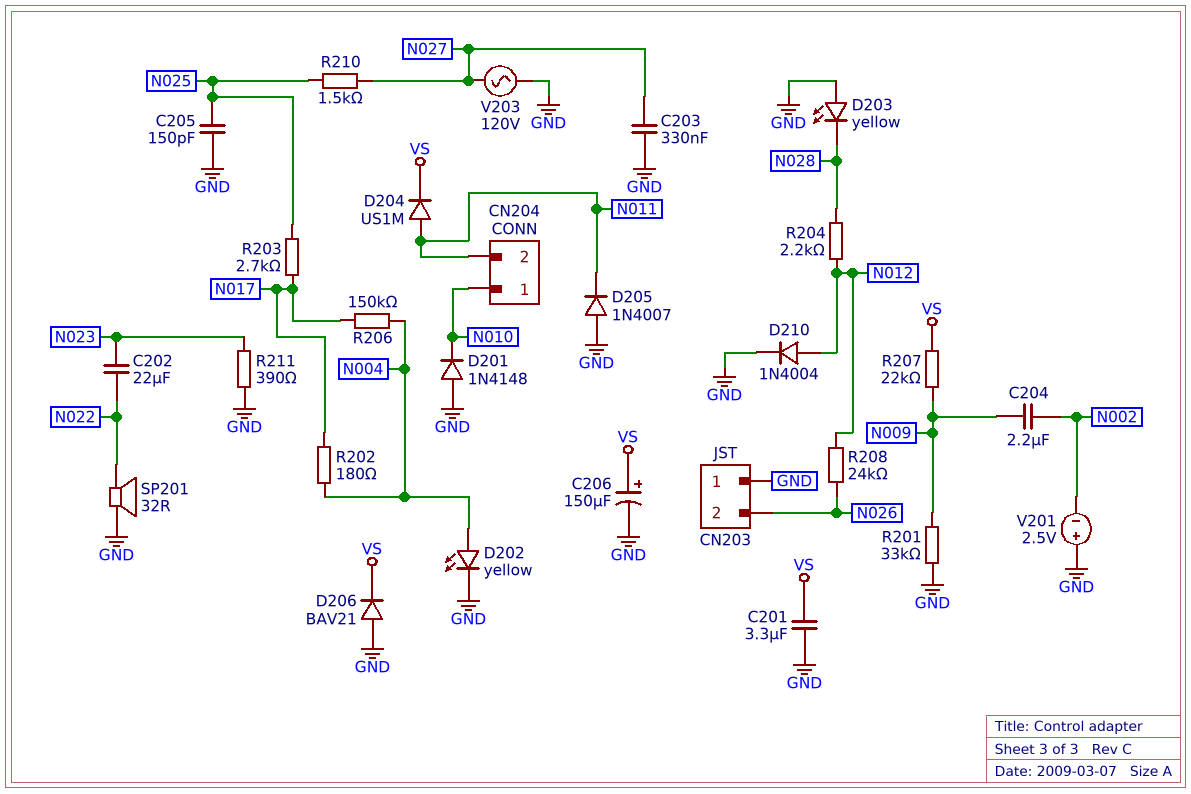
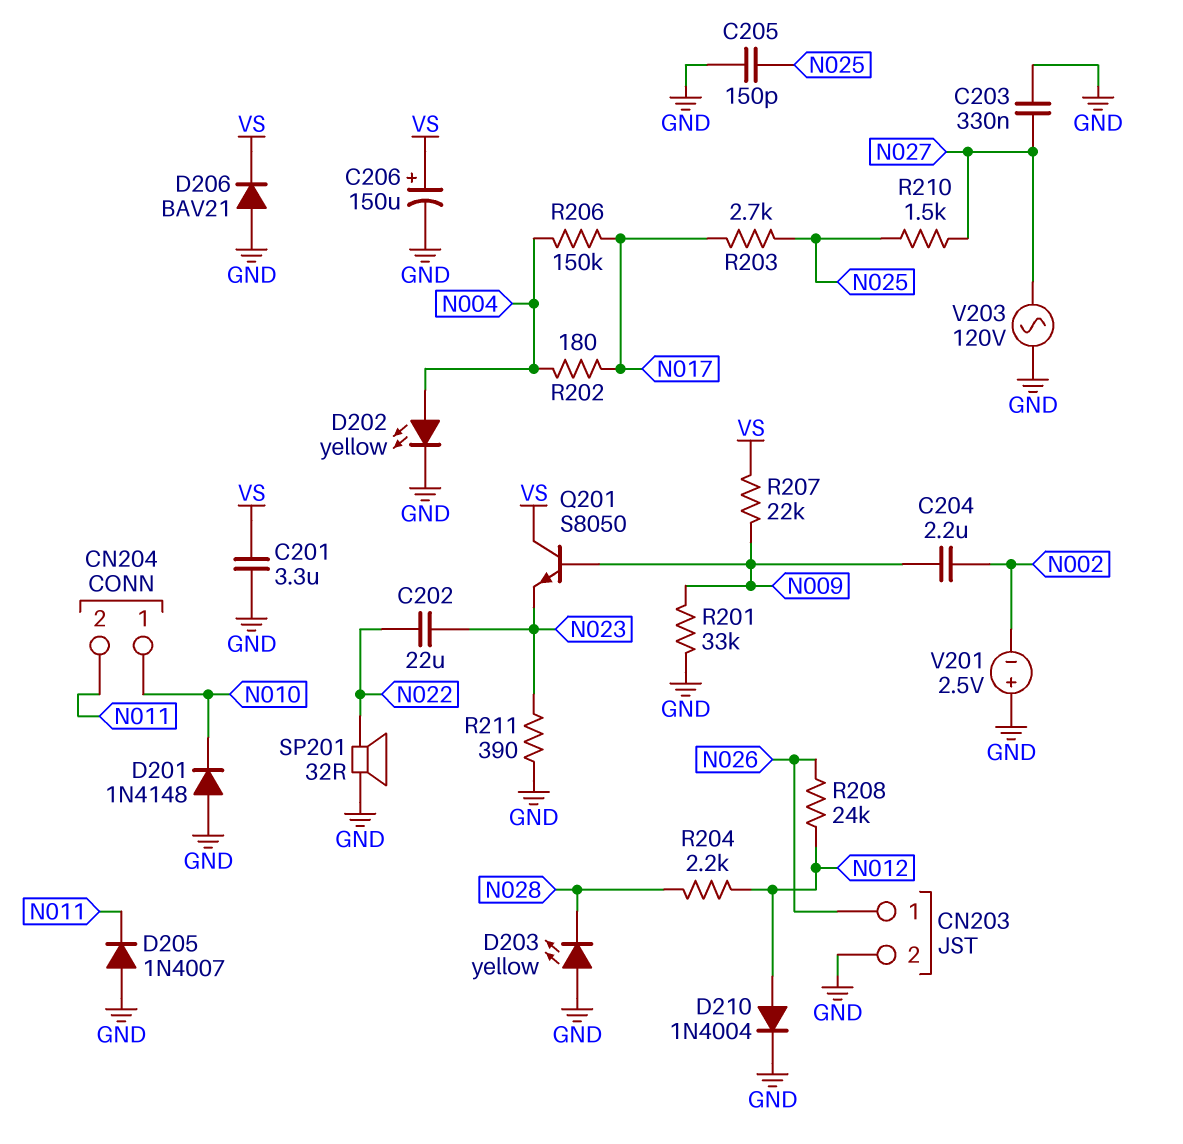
CN203 pin 1: GND -> N026
CN203 pin 2: N026 -> GND
D204: diode US1M (A N011, K VS) -> none
Q201: none -> NPN S8050 (B N009, C VS, E N023)

